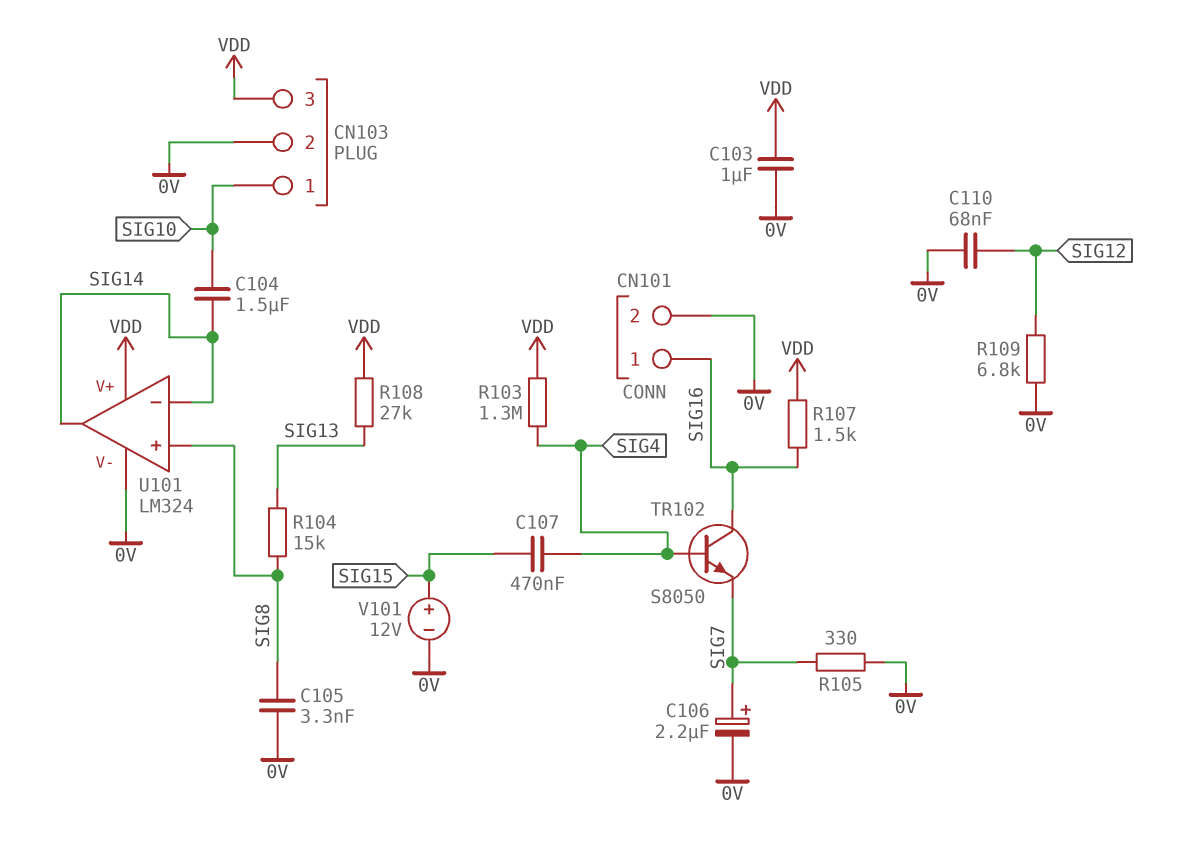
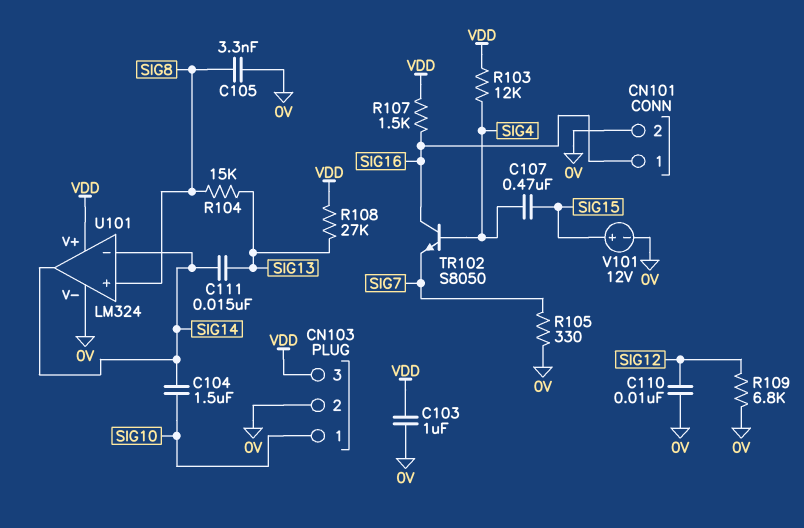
C106: 2.2uF (plus SIG7, minus 0V) -> none
C110: 68nF (0V, SIG12) -> 10nF (0V, SIG12)
C111: none -> 15nF (SIG13, SIG14)
R103: 1.3M (SIG4, VDD) -> 12k (SIG4, VDD)

